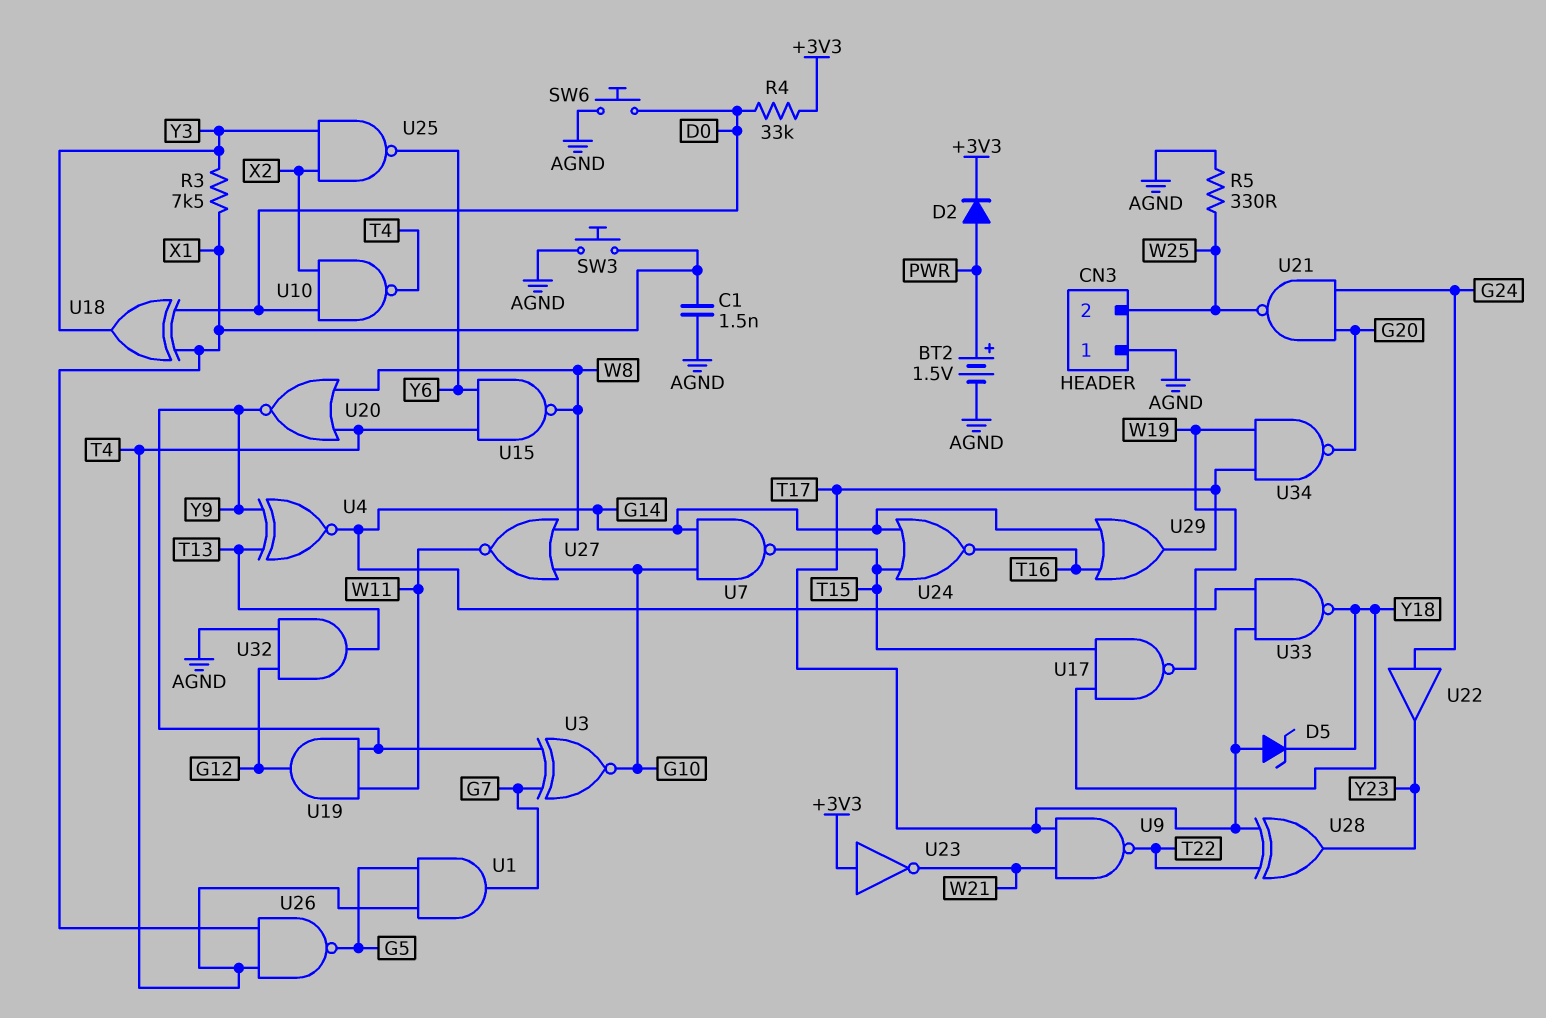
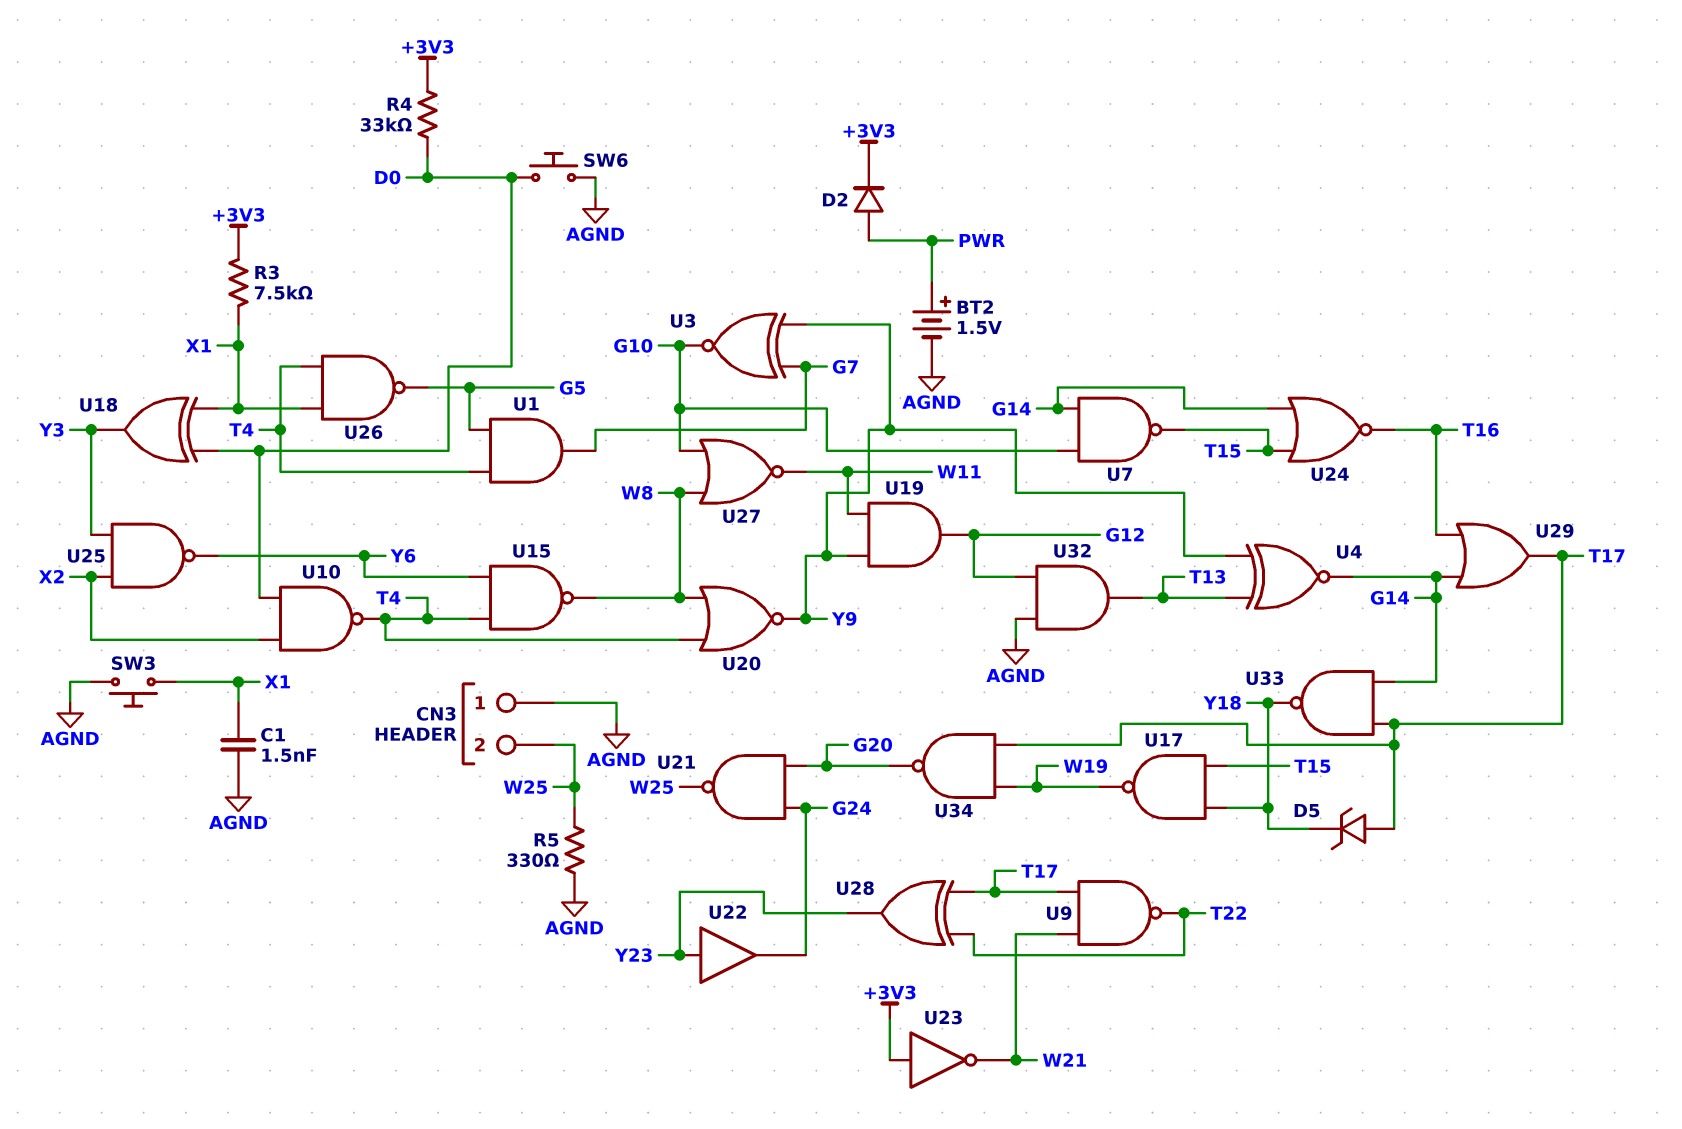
R3: 7.5k (X1, Y3) -> 7.5k (+3V3, X1)
U22: buffer (in G24, out Y23) -> buffer (in Y23, out G24)

